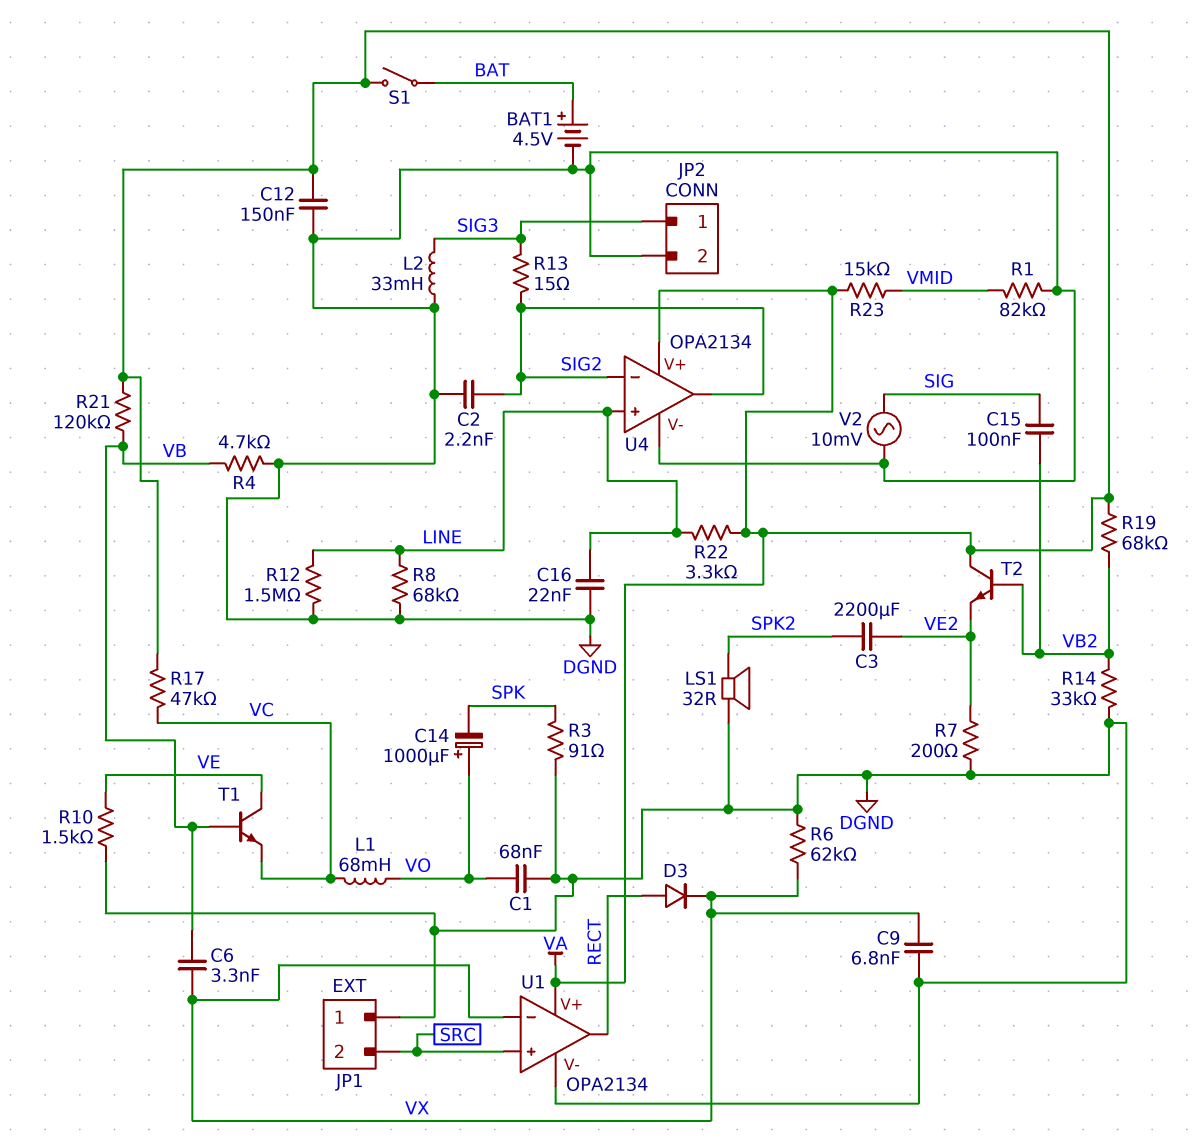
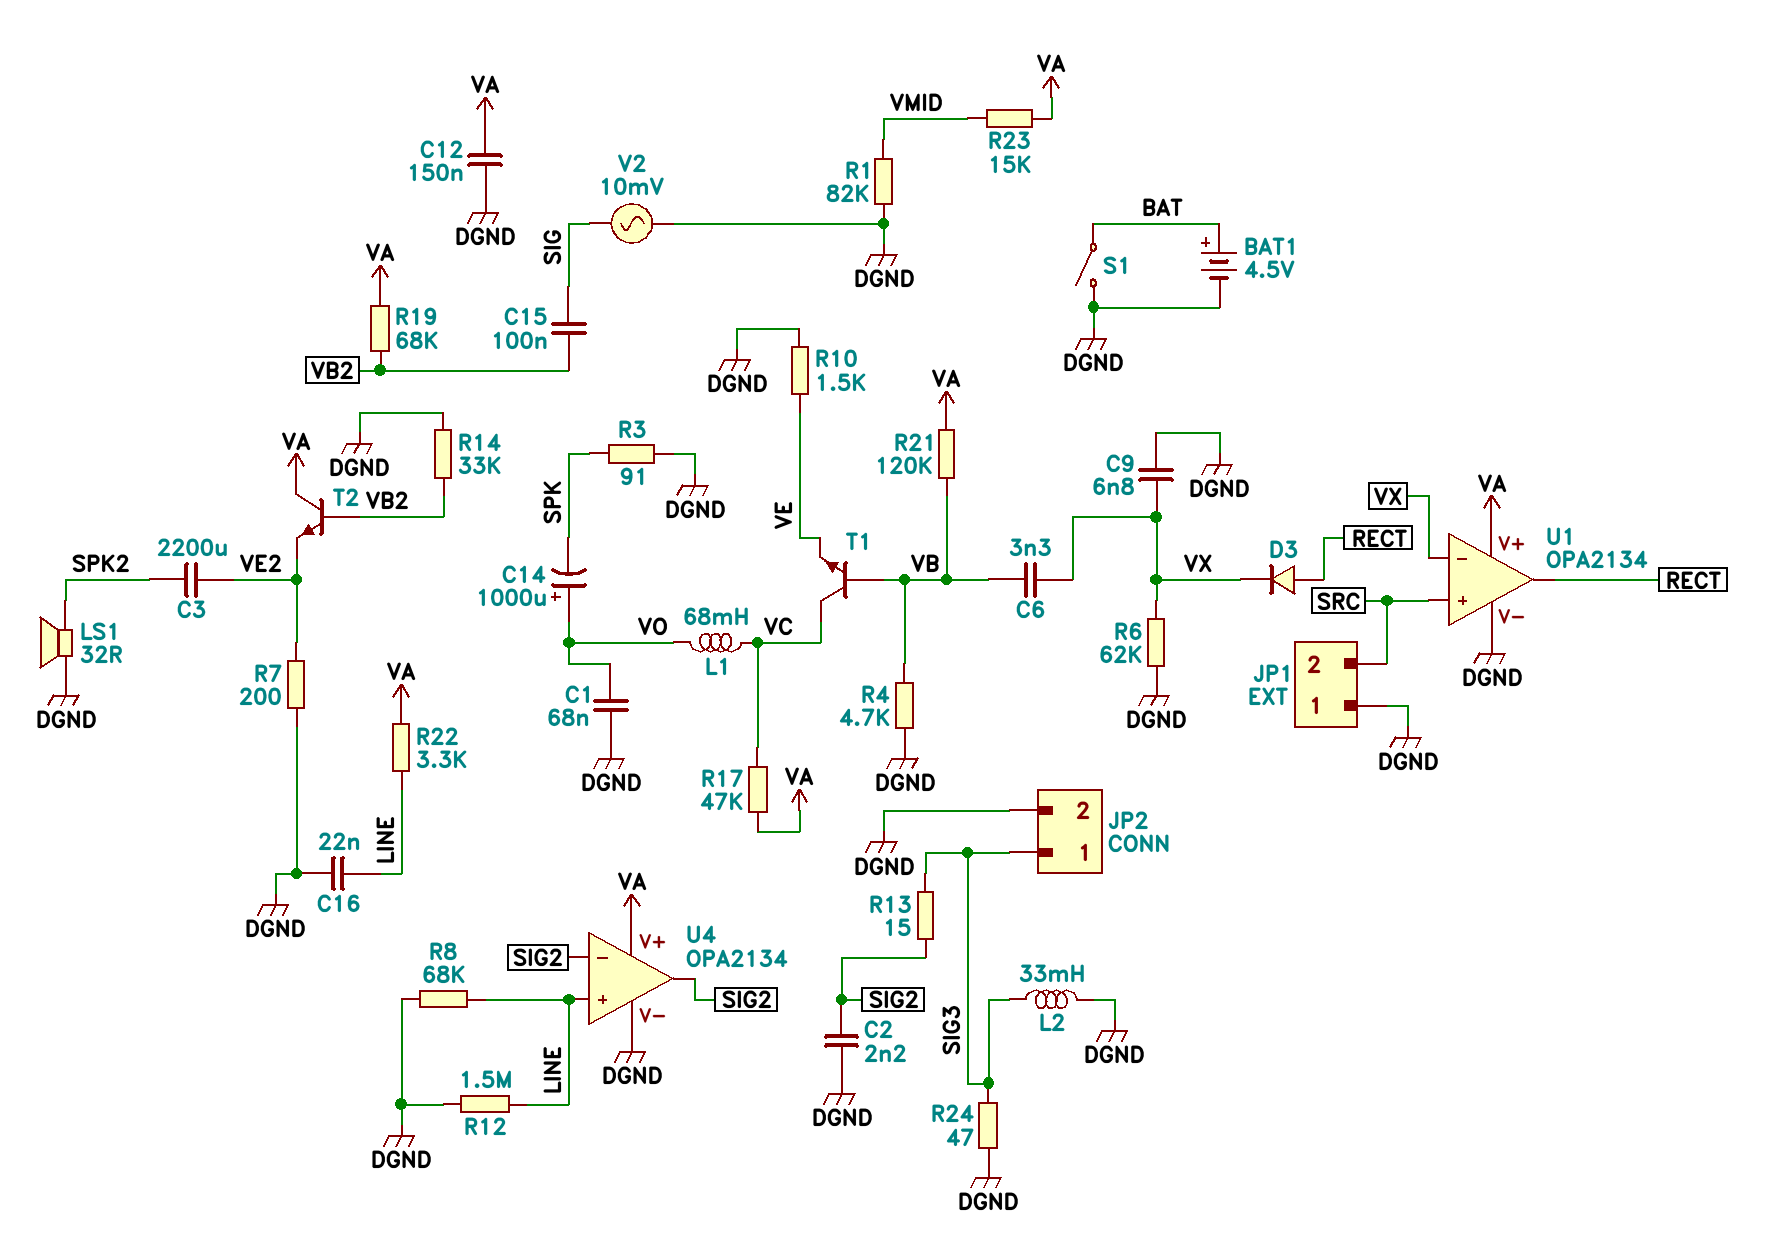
R24: none -> 47 (DGND, SIG3)
S1: switch (BAT, VA) -> switch (BAT, DGND)
T1: NPN (B VB, C VE, E VC) -> NPN (B VB, C VC, E VE)

